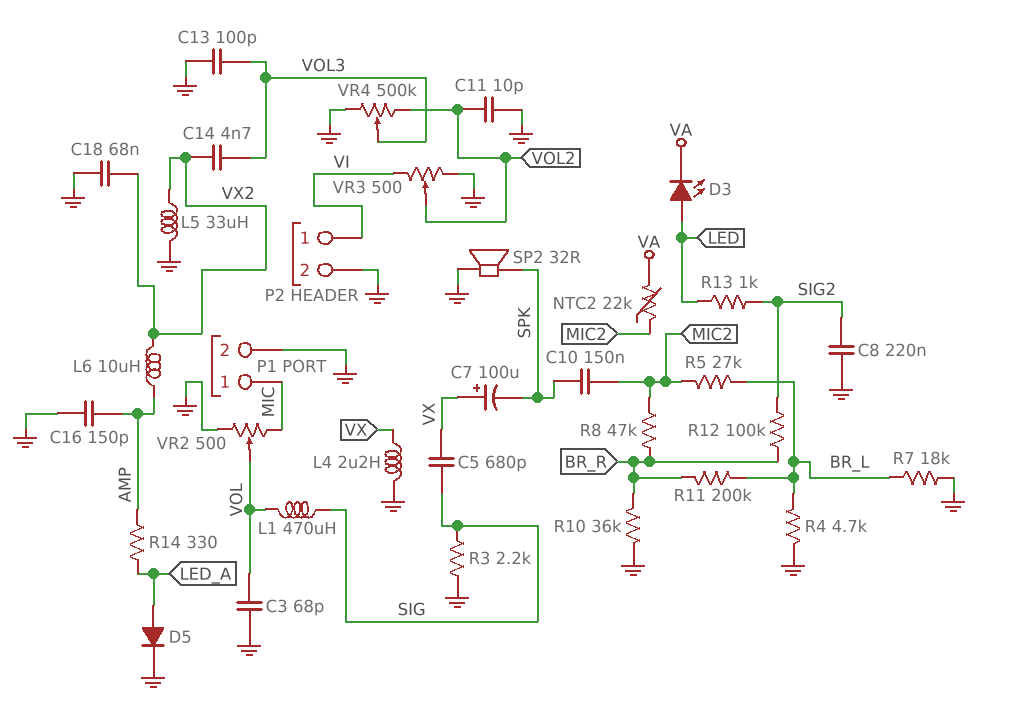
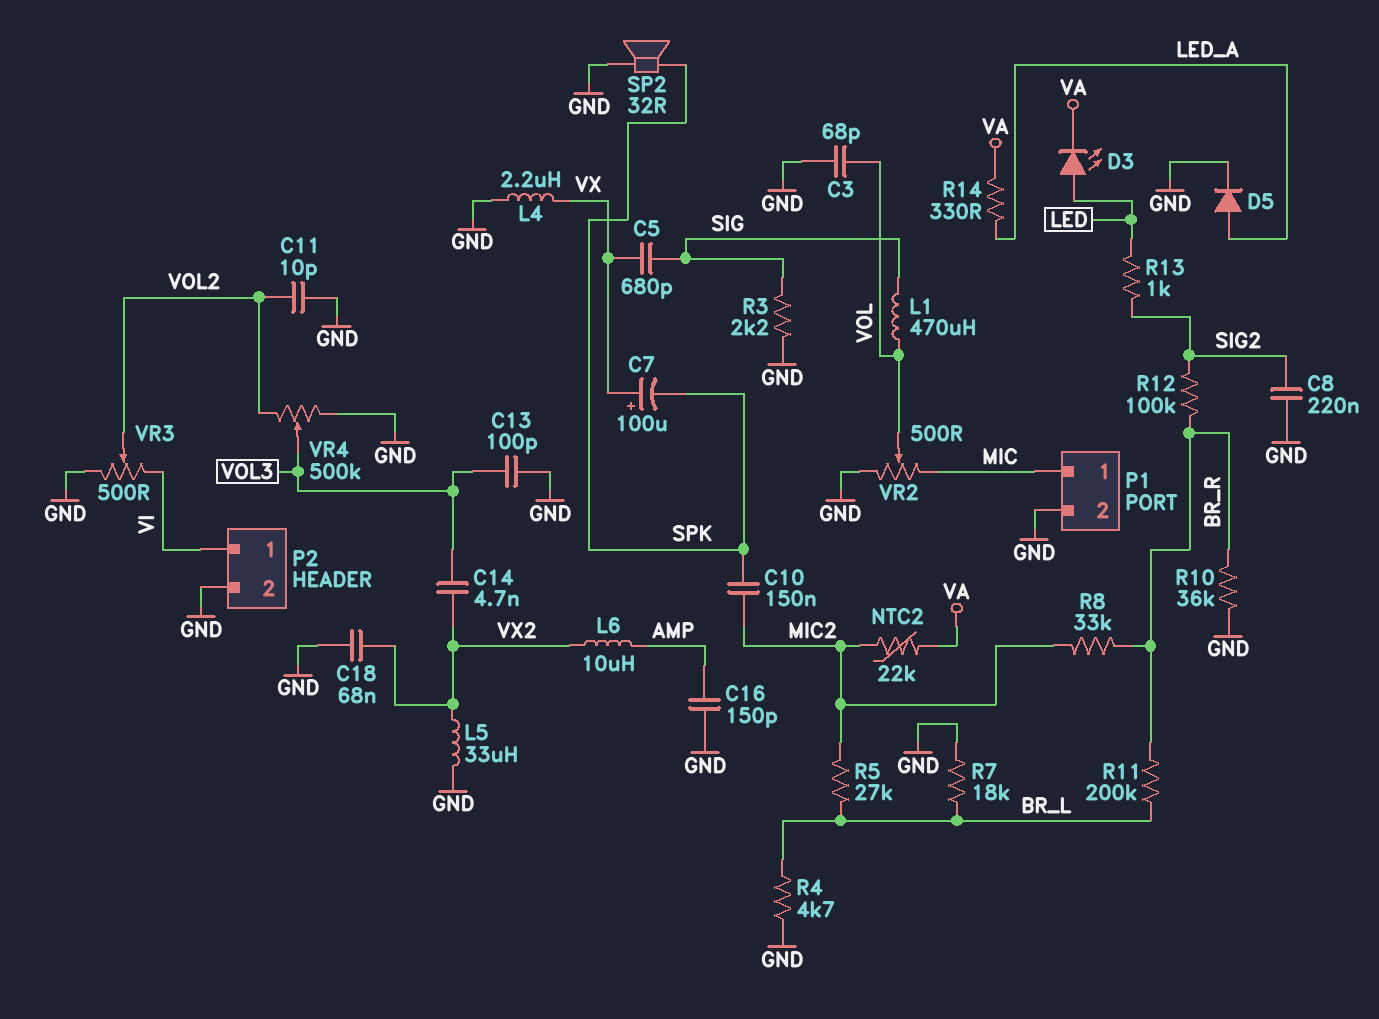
R8: 47k (BR_R, MIC2) -> 33k (BR_R, MIC2)
R14: 330 (AMP, LED_A) -> 330 (LED_A, VA)

